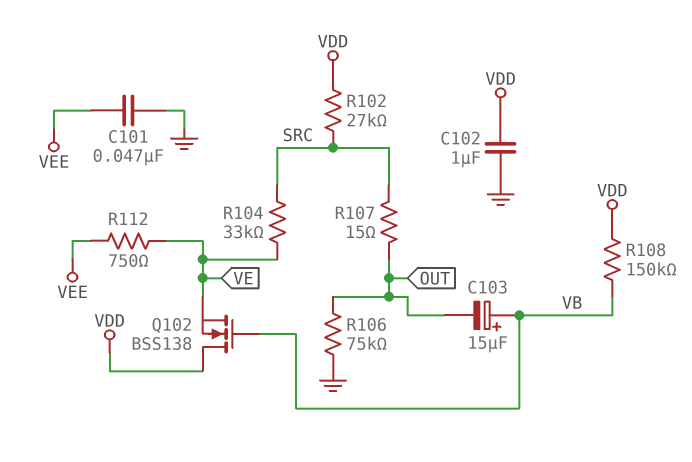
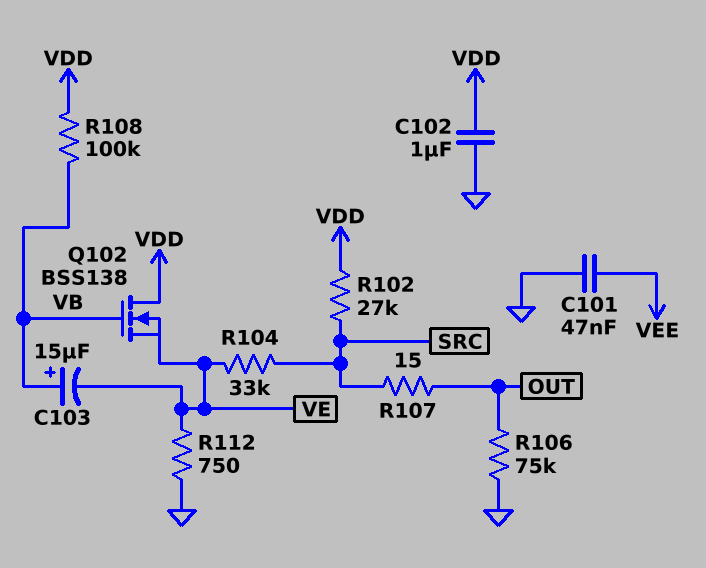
C103: 15uF (plus VB, minus OUT) -> 15uF (plus VB, minus VE)
R108: 150k (VB, VDD) -> 100k (VB, VDD)
R112: 750 (VE, VEE) -> 750 (GND, VE)

